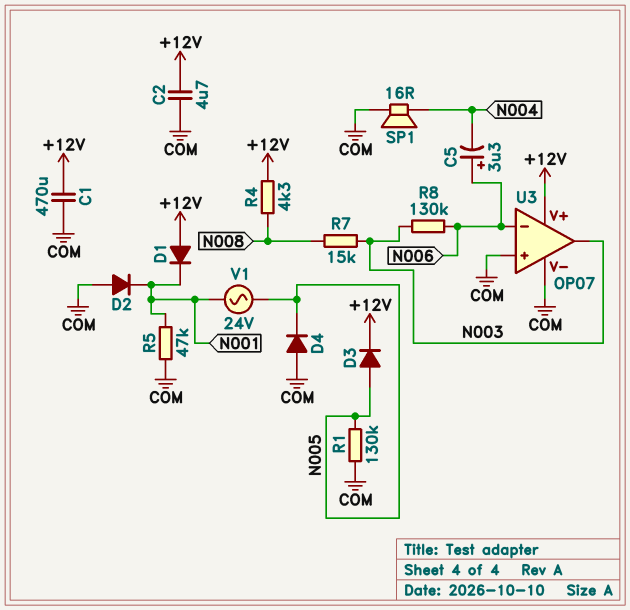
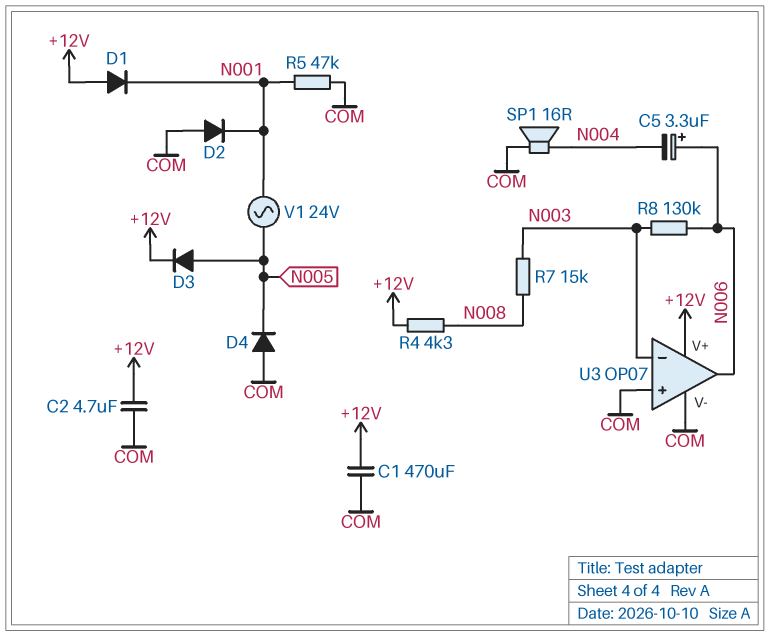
R1: 130k (COM, N005) -> none
U3 pin in-: N006 -> N003
U3 pin out: N003 -> N006

